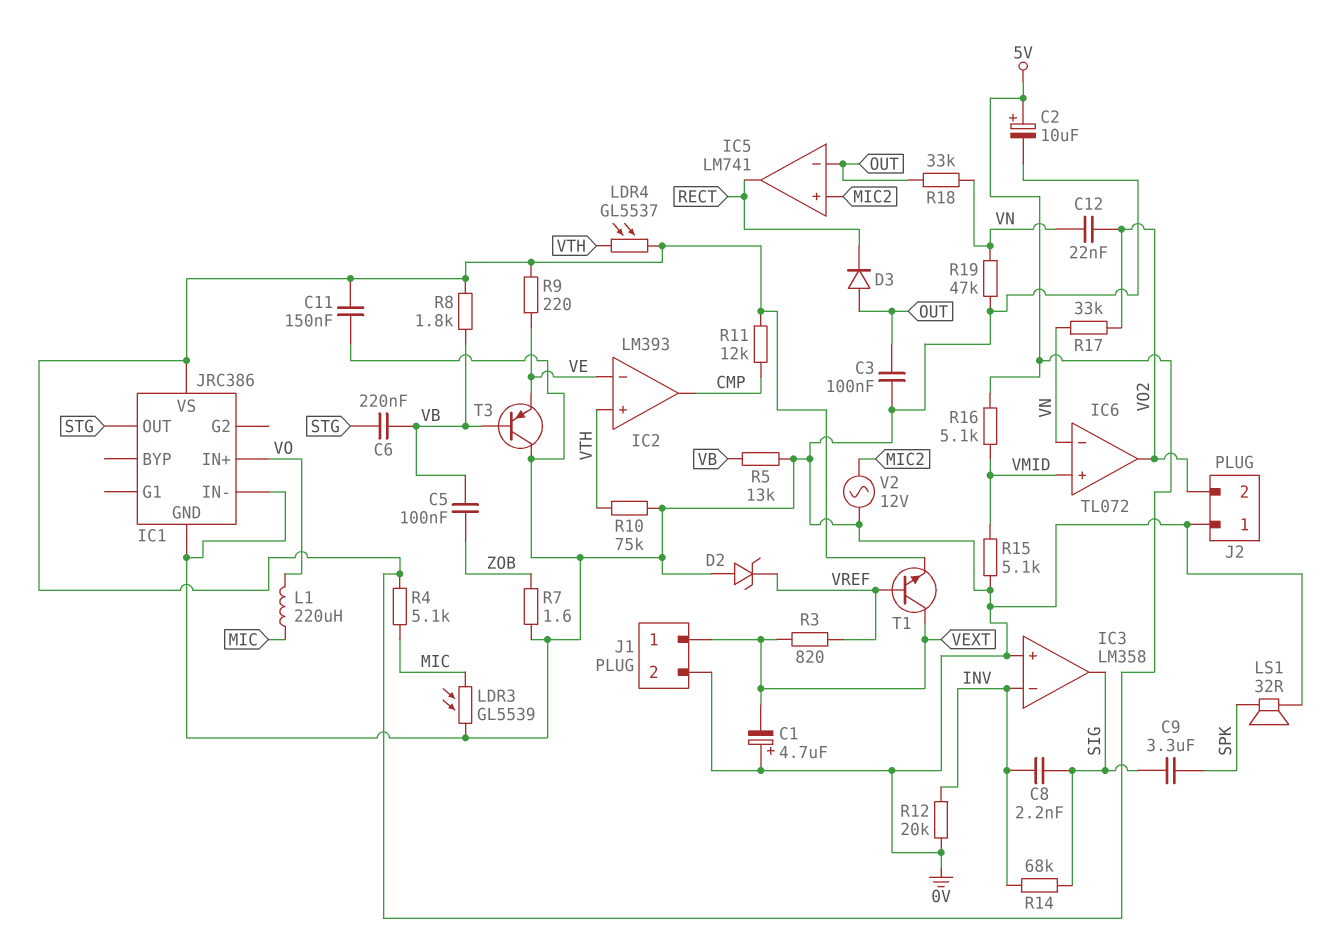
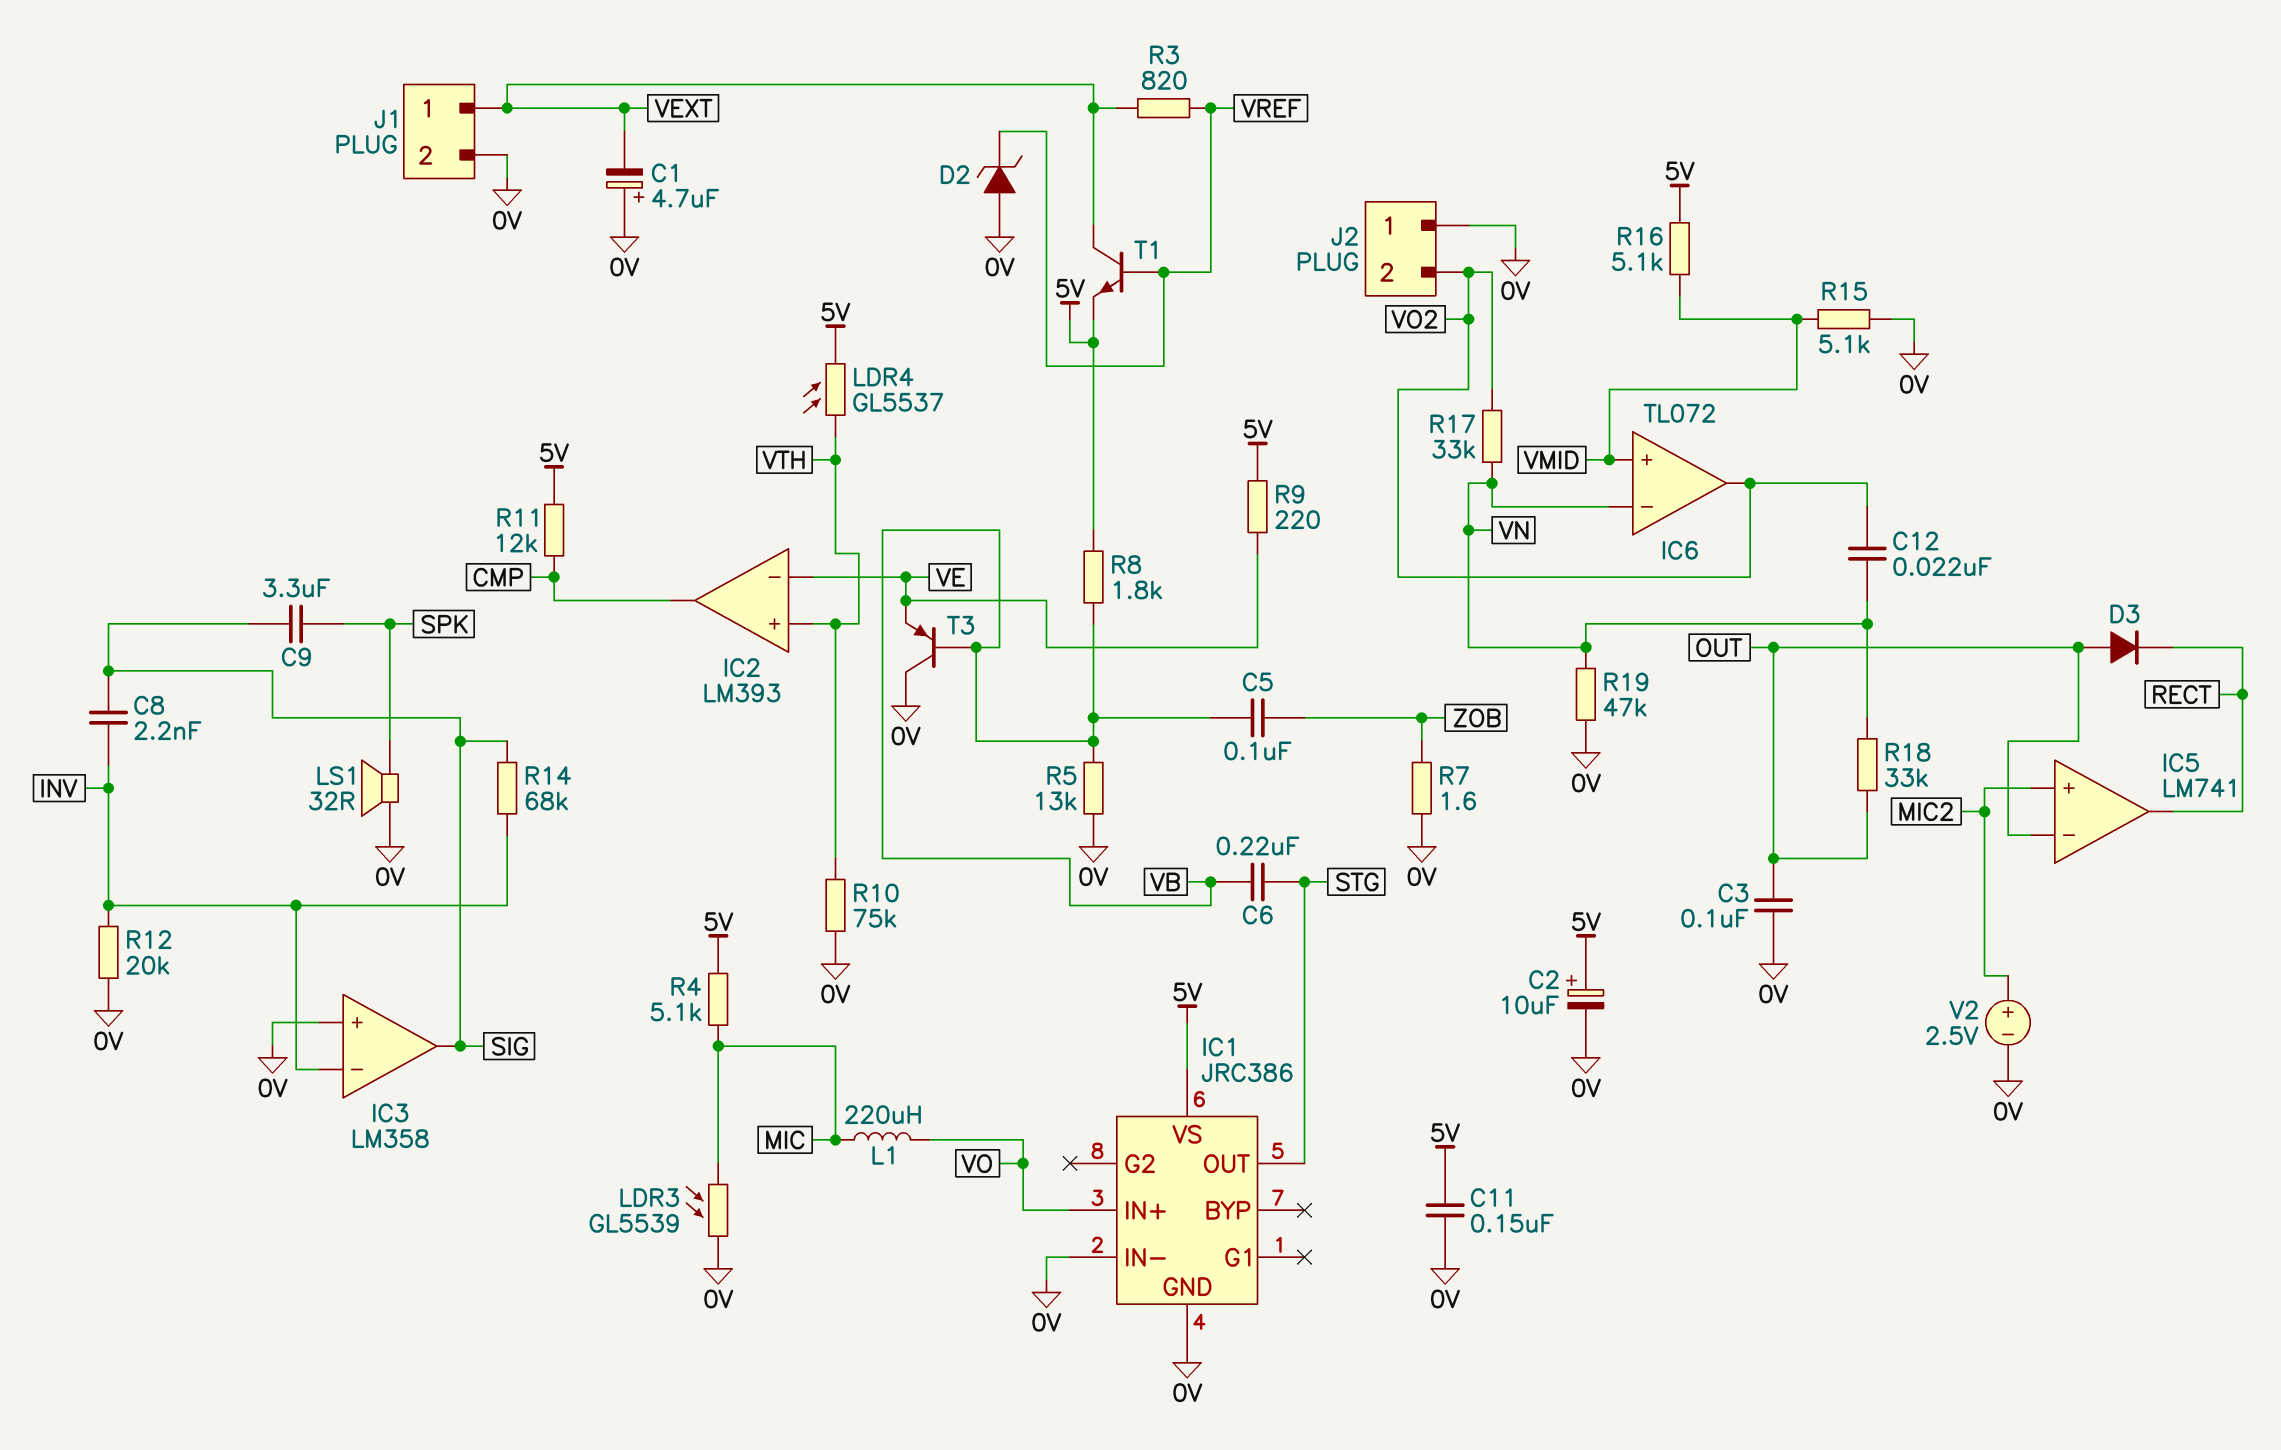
V2: AC 12V (0V, MIC2) -> 2.5V (plus MIC2, minus 0V)

